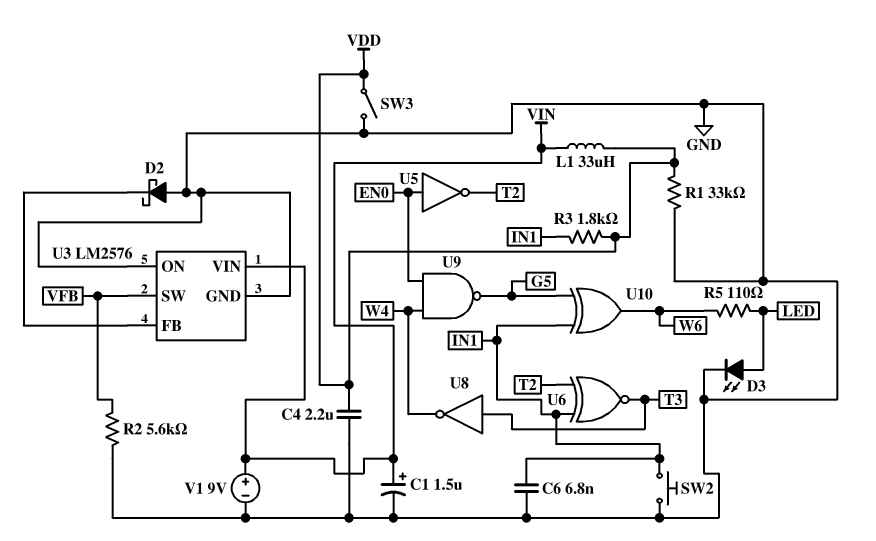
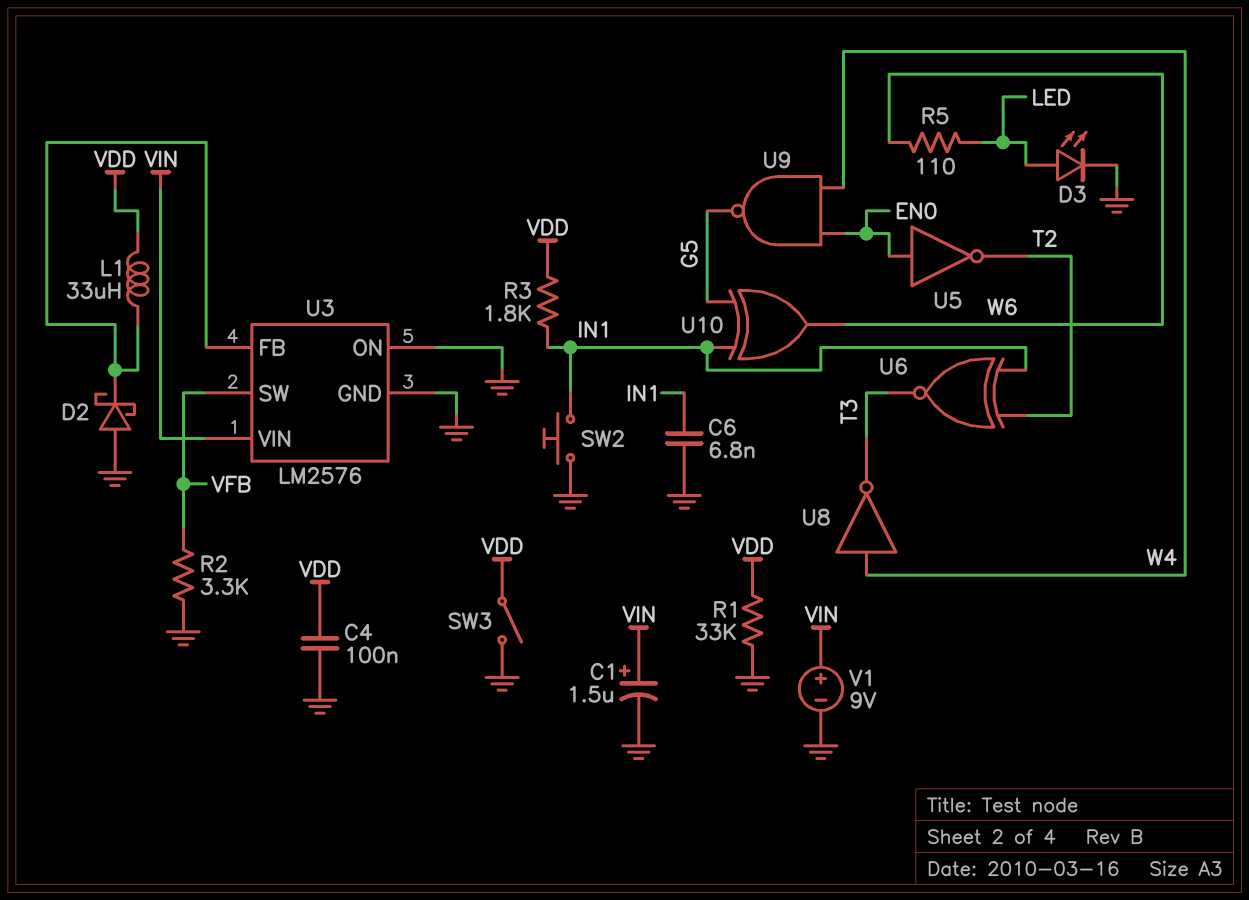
C4: 2.2uF (GND, VDD) -> 100nF (GND, VDD)
L1: 33uH (VDD, VIN) -> 33uH (U3/FB, VDD)
R2: 5.6k (GND, VFB) -> 3.3k (GND, VFB)
U8: NOT (in T3, out W4) -> NOT (in W4, out T3)

